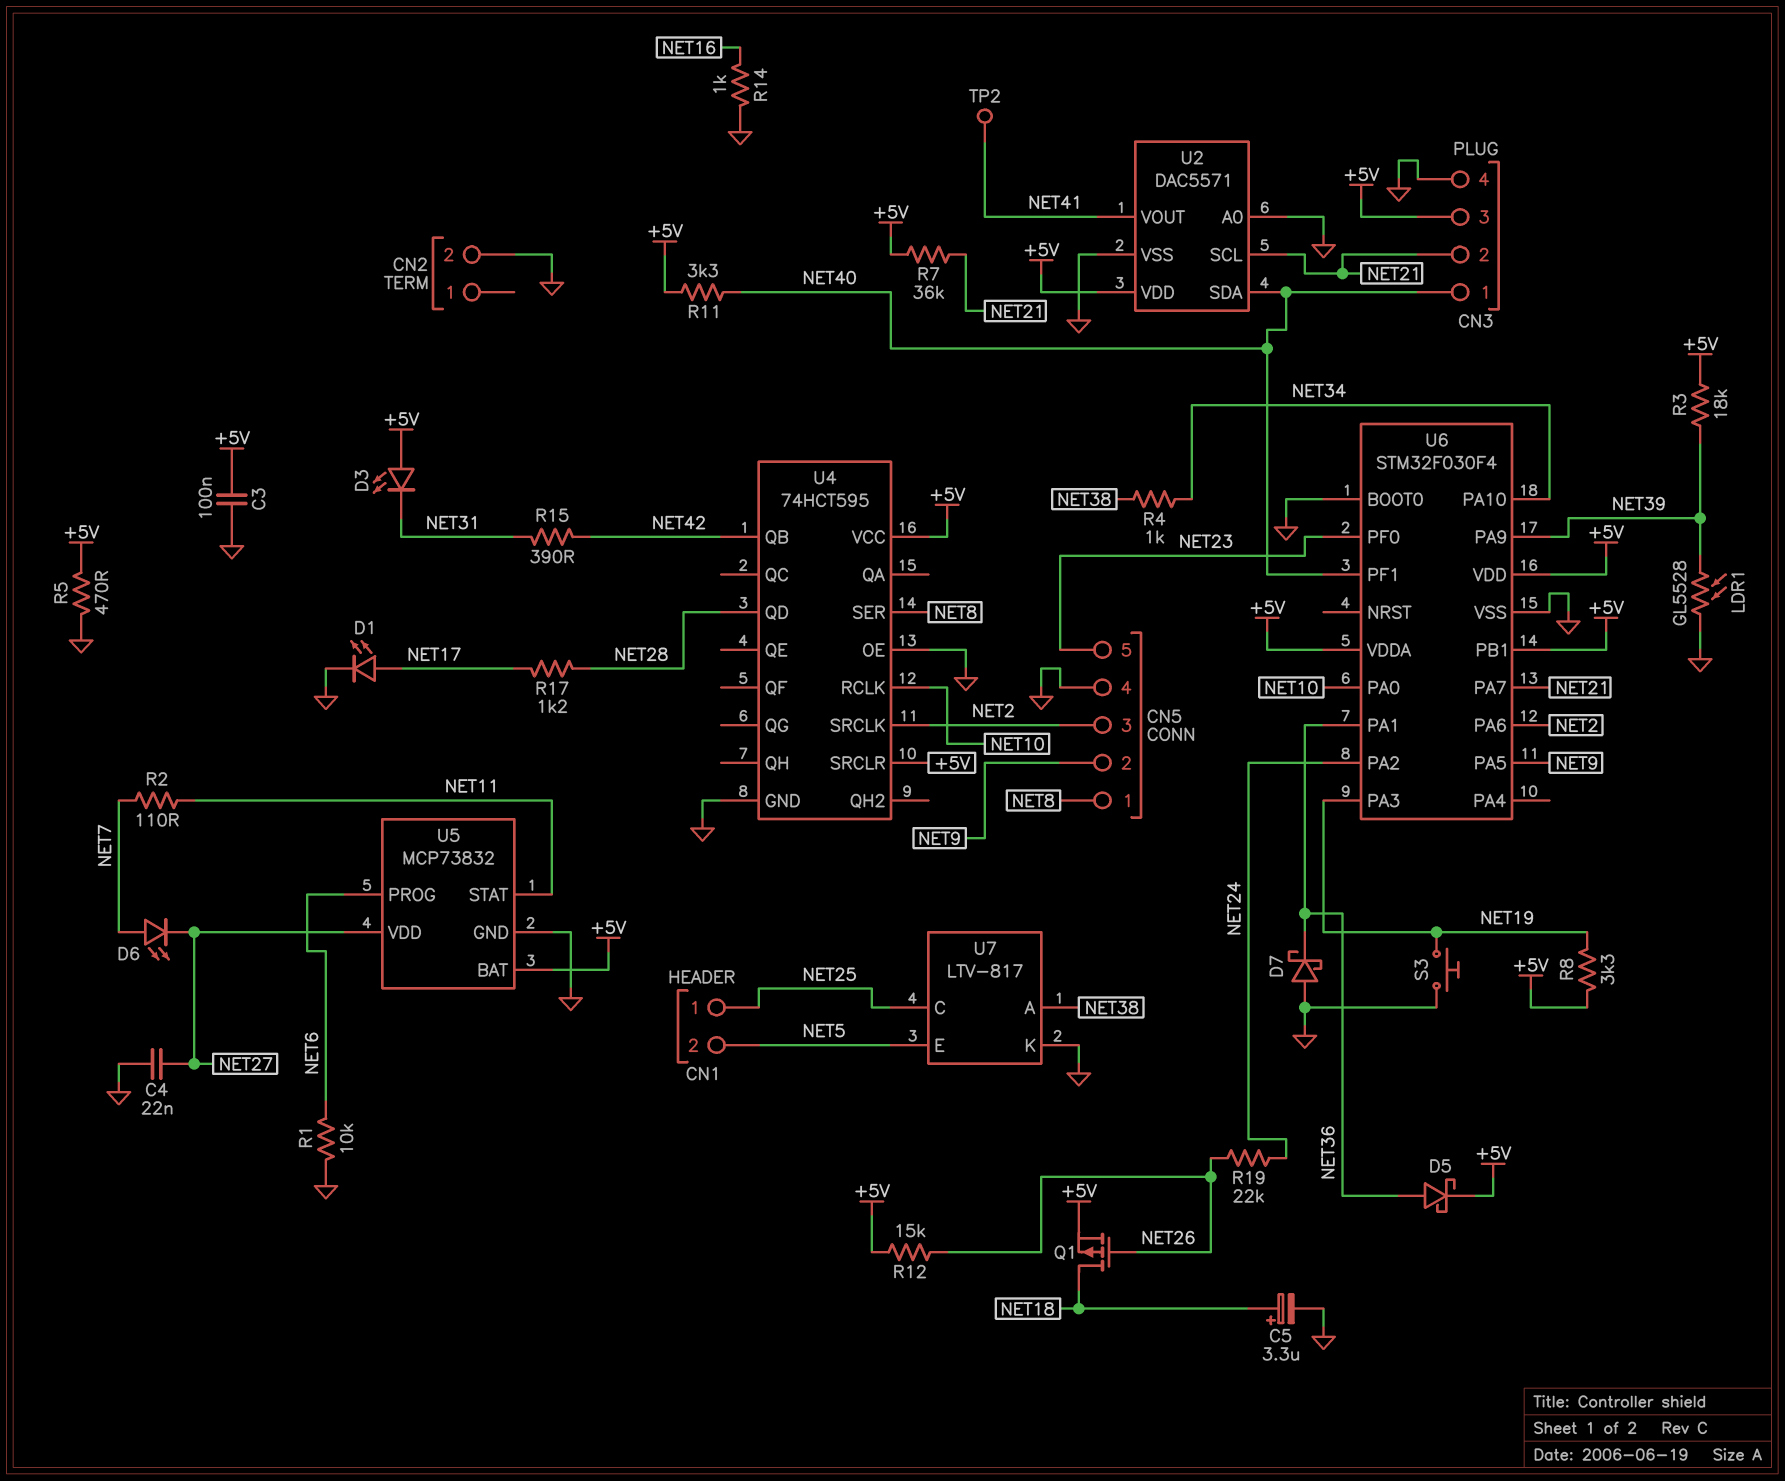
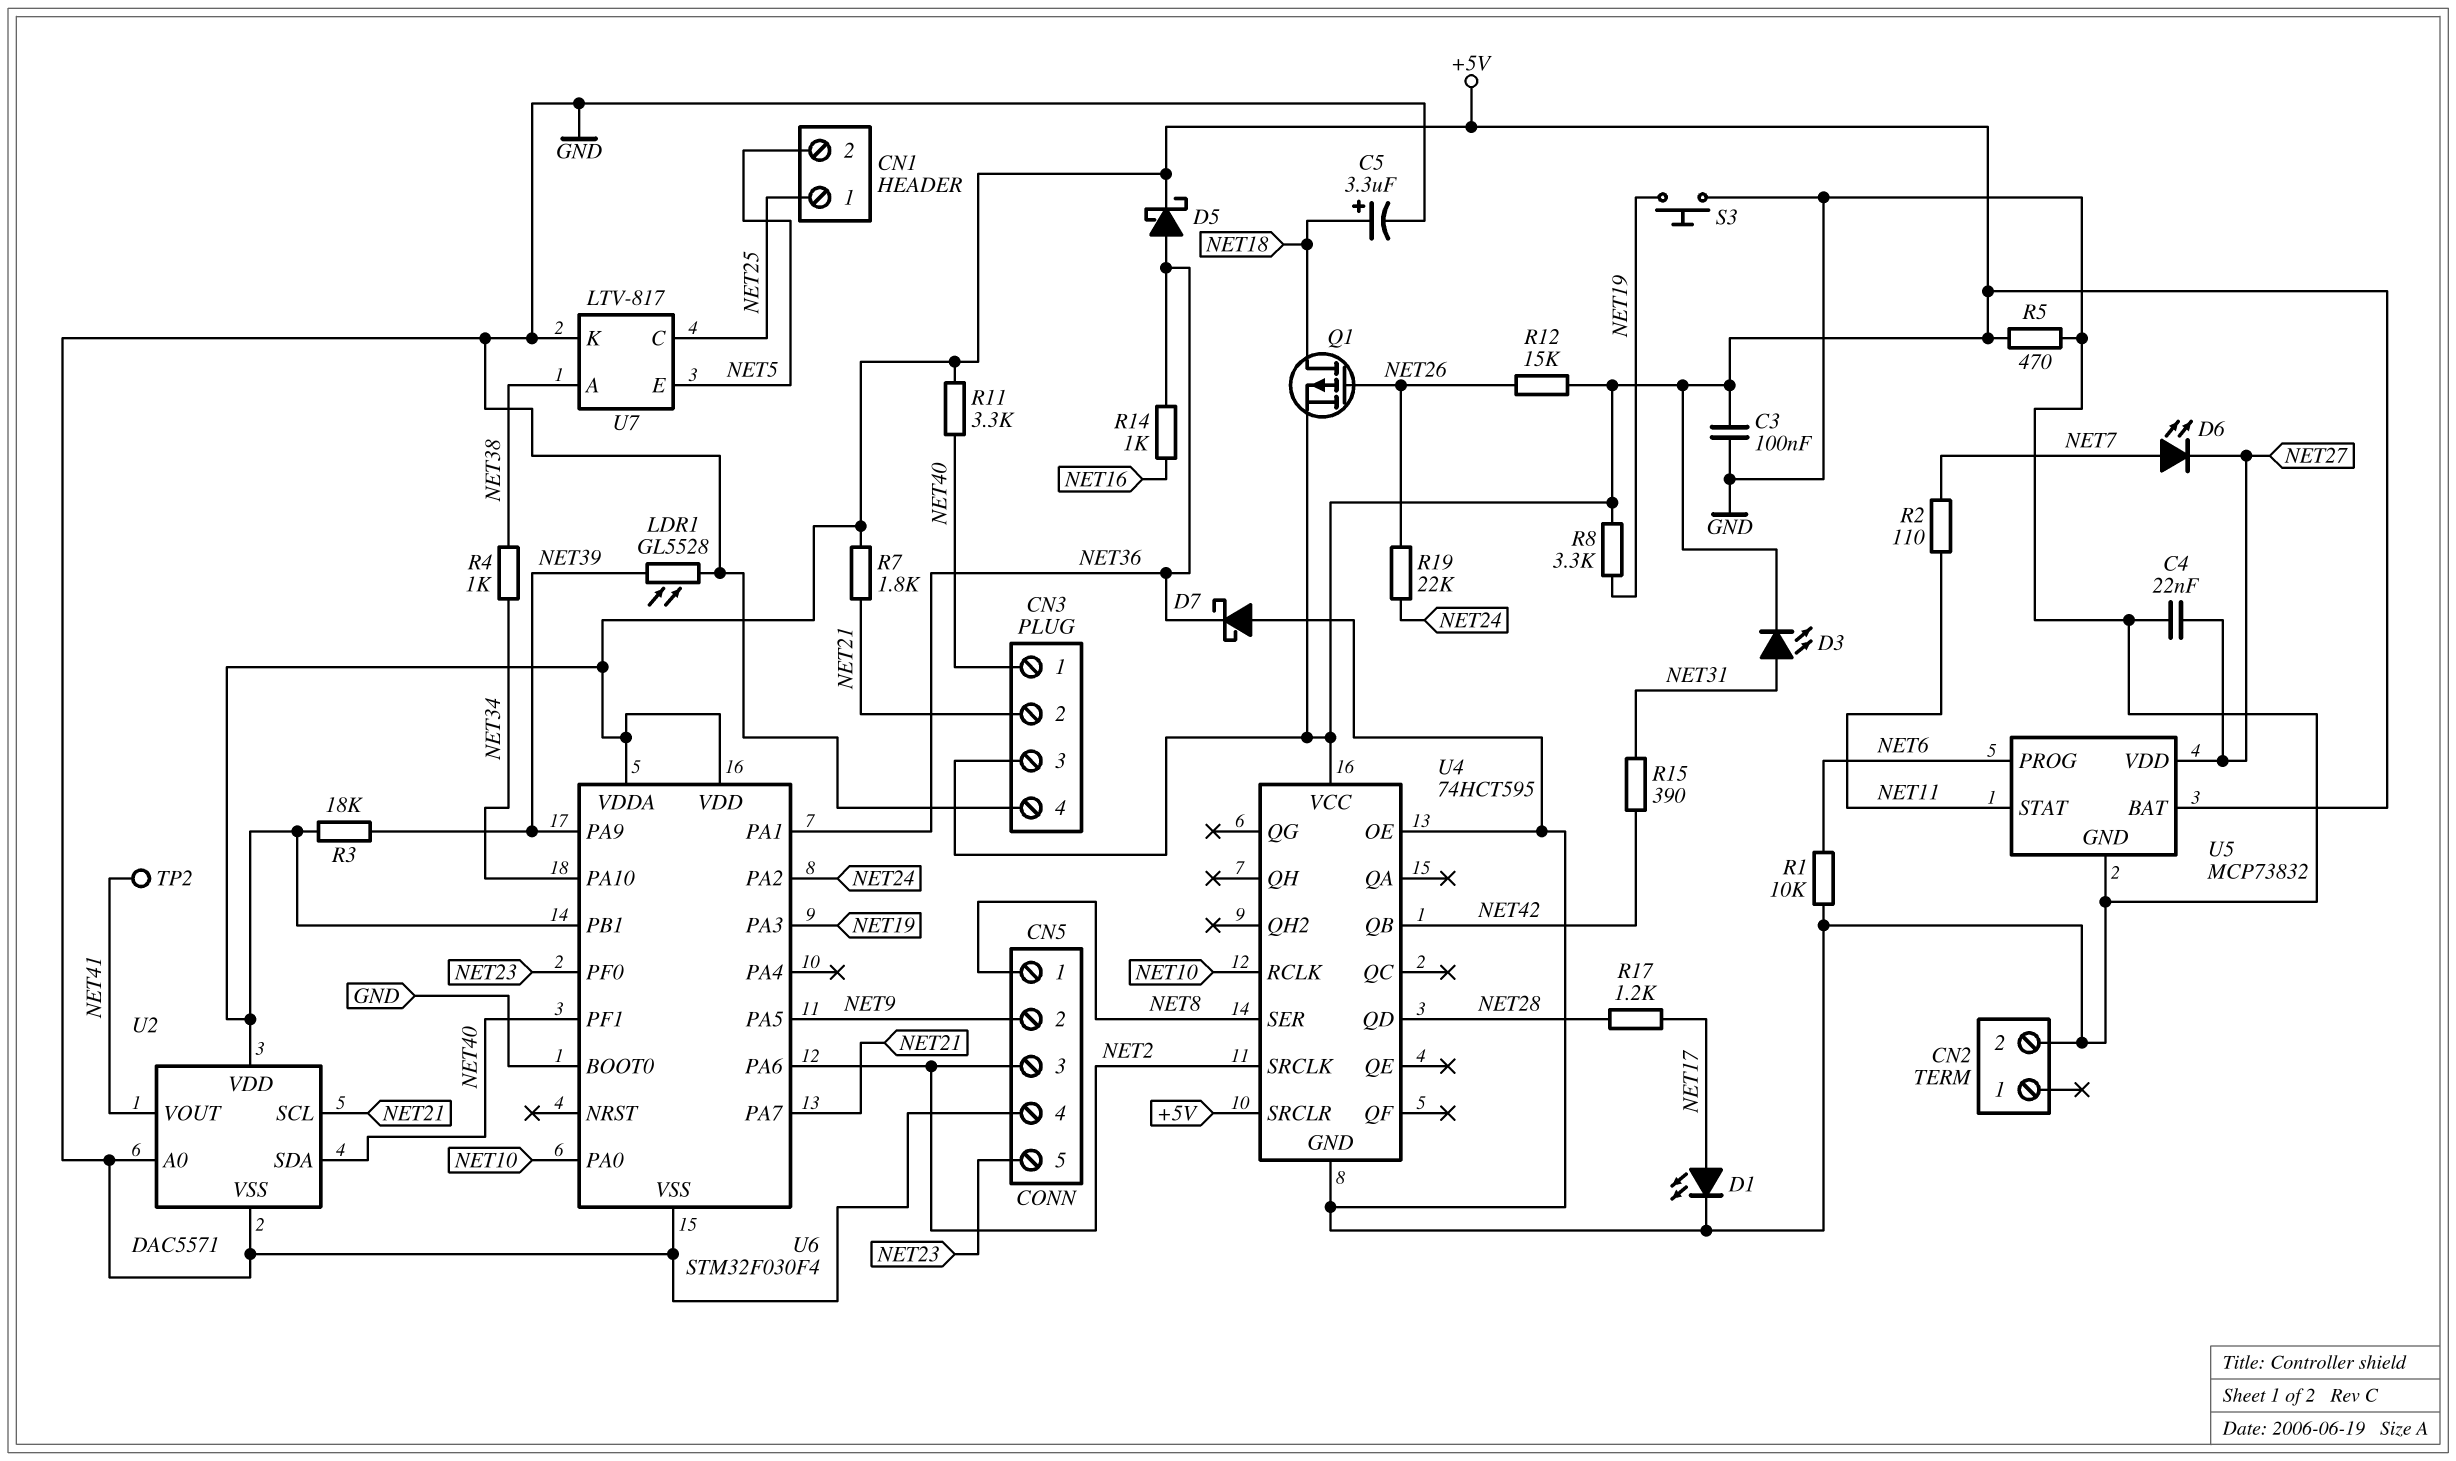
D3: LED (A +5V, K NET31) -> LED (A NET31, K +5V)
R7: 36k (+5V, NET21) -> 1.8k (+5V, NET21)
R14: 1k (GND, NET16) -> 1k (NET16, NET36)

